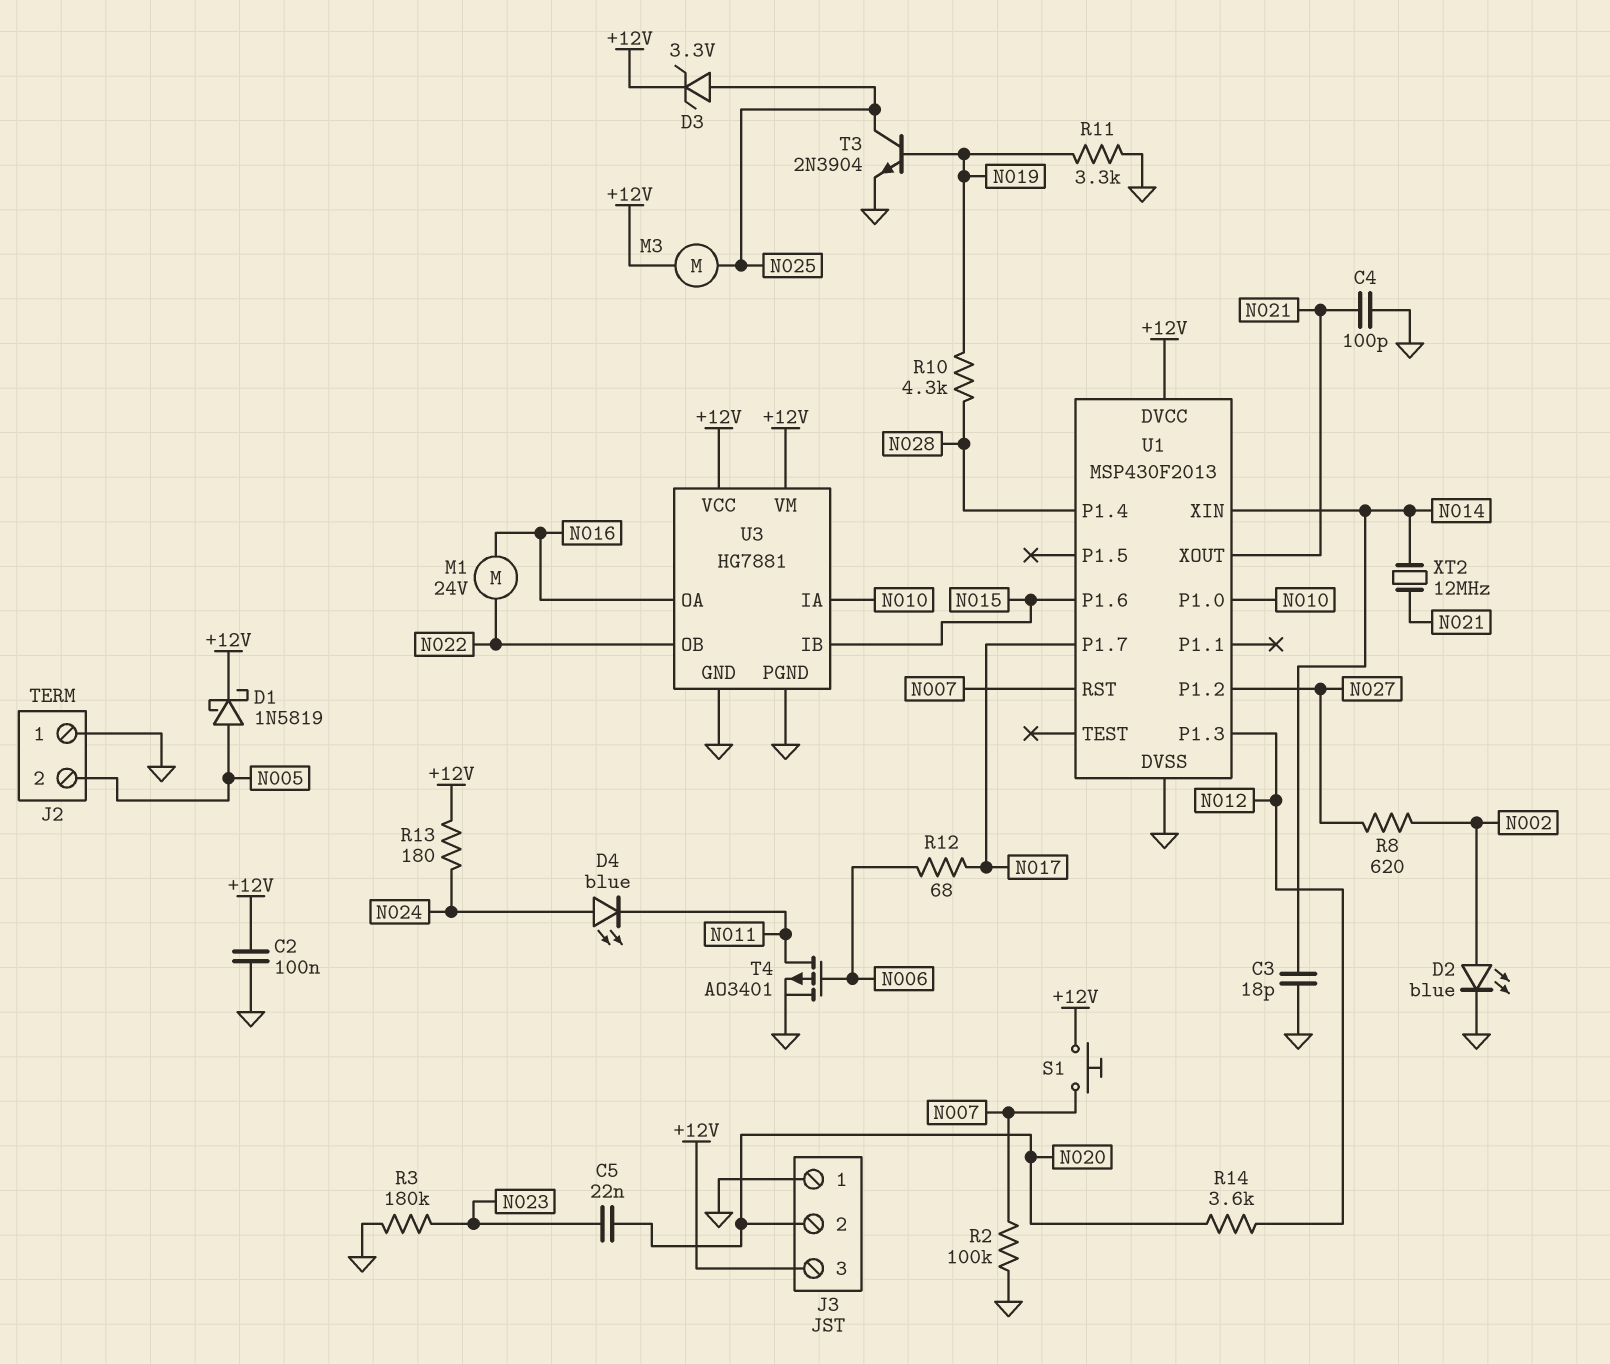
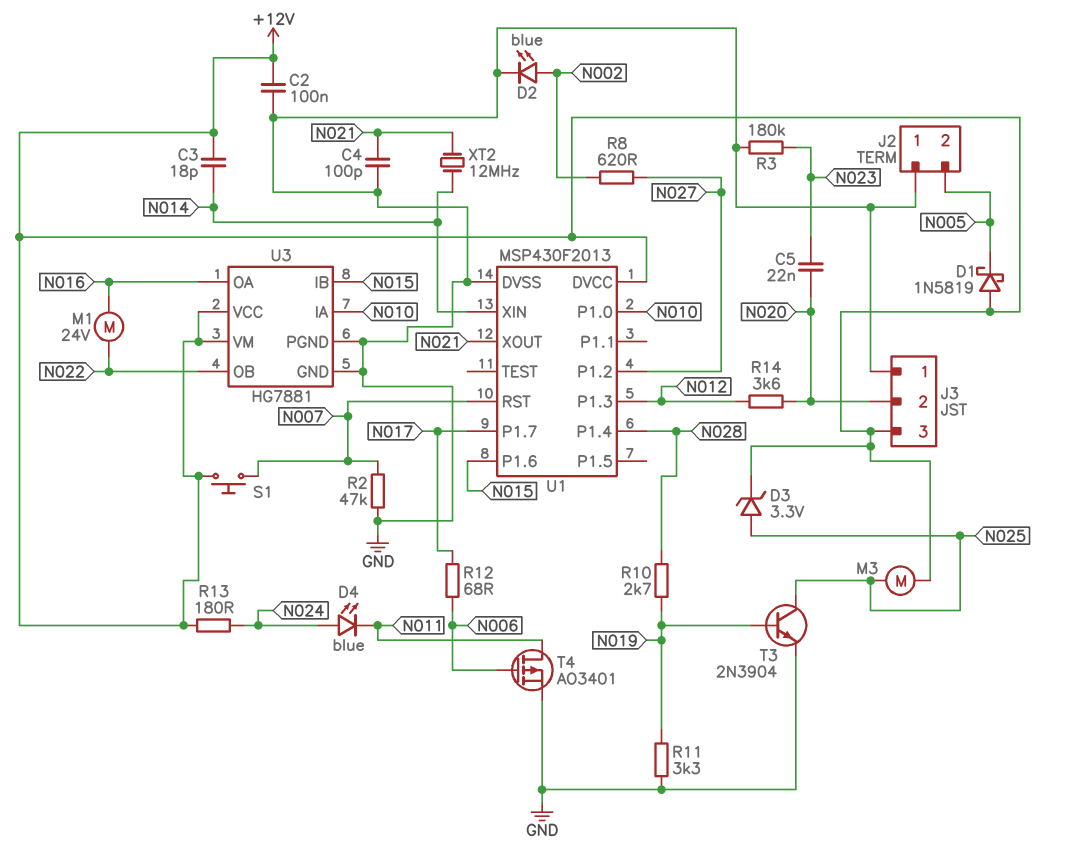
C3: 18pF (GND, N014) -> 18pF (+12V, N014)
D1: schottky 1N5819 (A N005, K +12V) -> schottky 1N5819 (A +12V, K N005)
R2: 100k (GND, N007) -> 47k (GND, N007)
R10: 4.3k (N019, N028) -> 2.7k (N019, N028)

